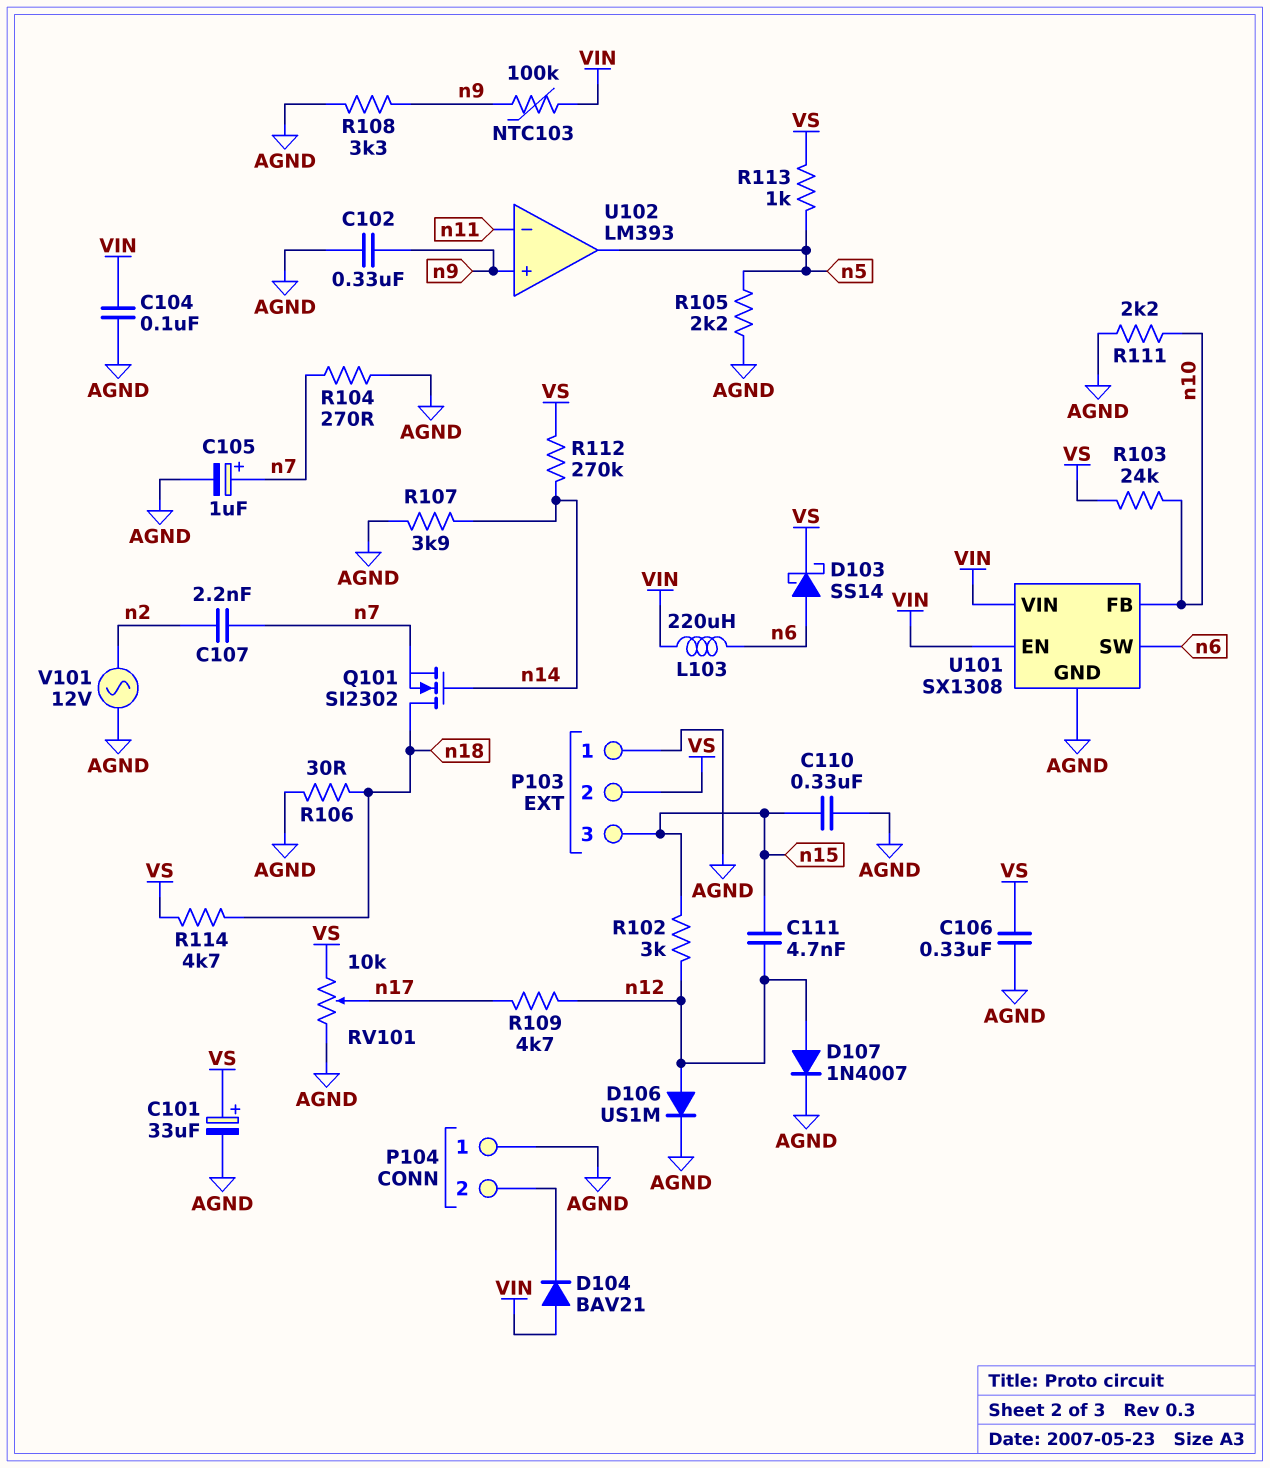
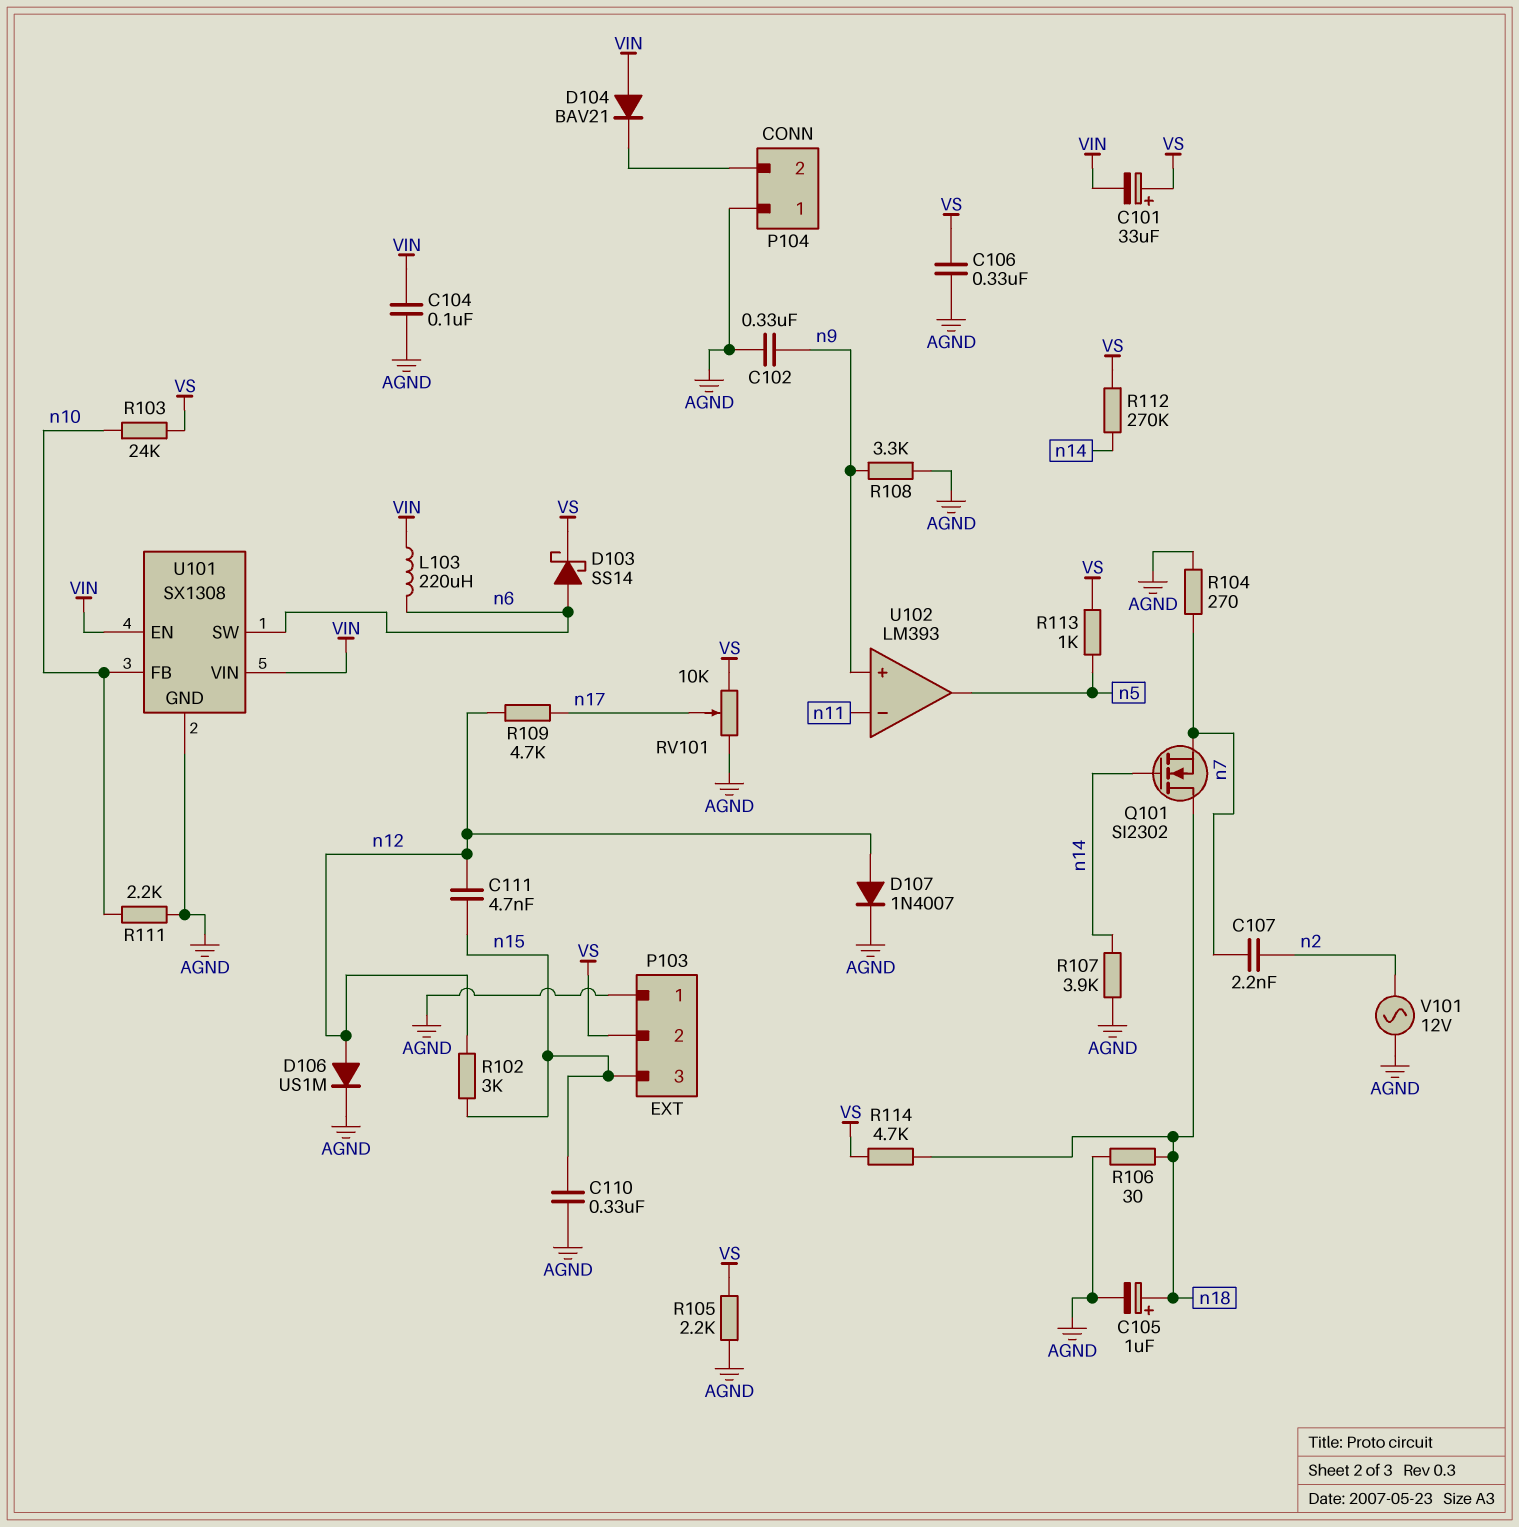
C101: 33uF (plus VS, minus AGND) -> 33uF (plus VS, minus VIN)
C105: 1uF (plus n7, minus AGND) -> 1uF (plus n18, minus AGND)
NTC103: 100k (VIN, n9) -> none
R105: 2.2k (AGND, n5) -> 2.2k (AGND, VS)

